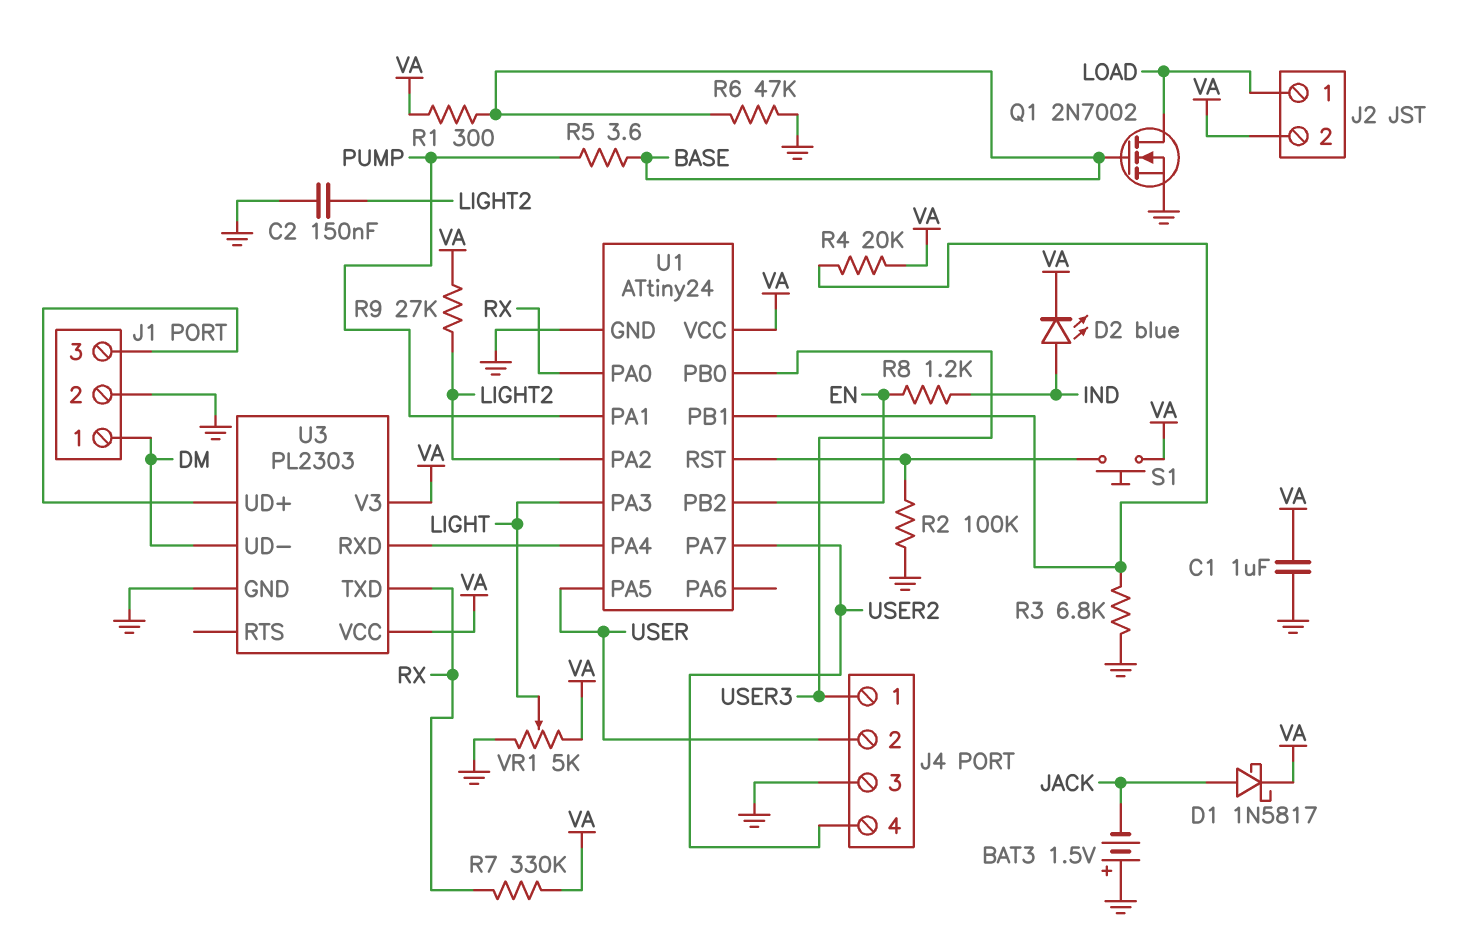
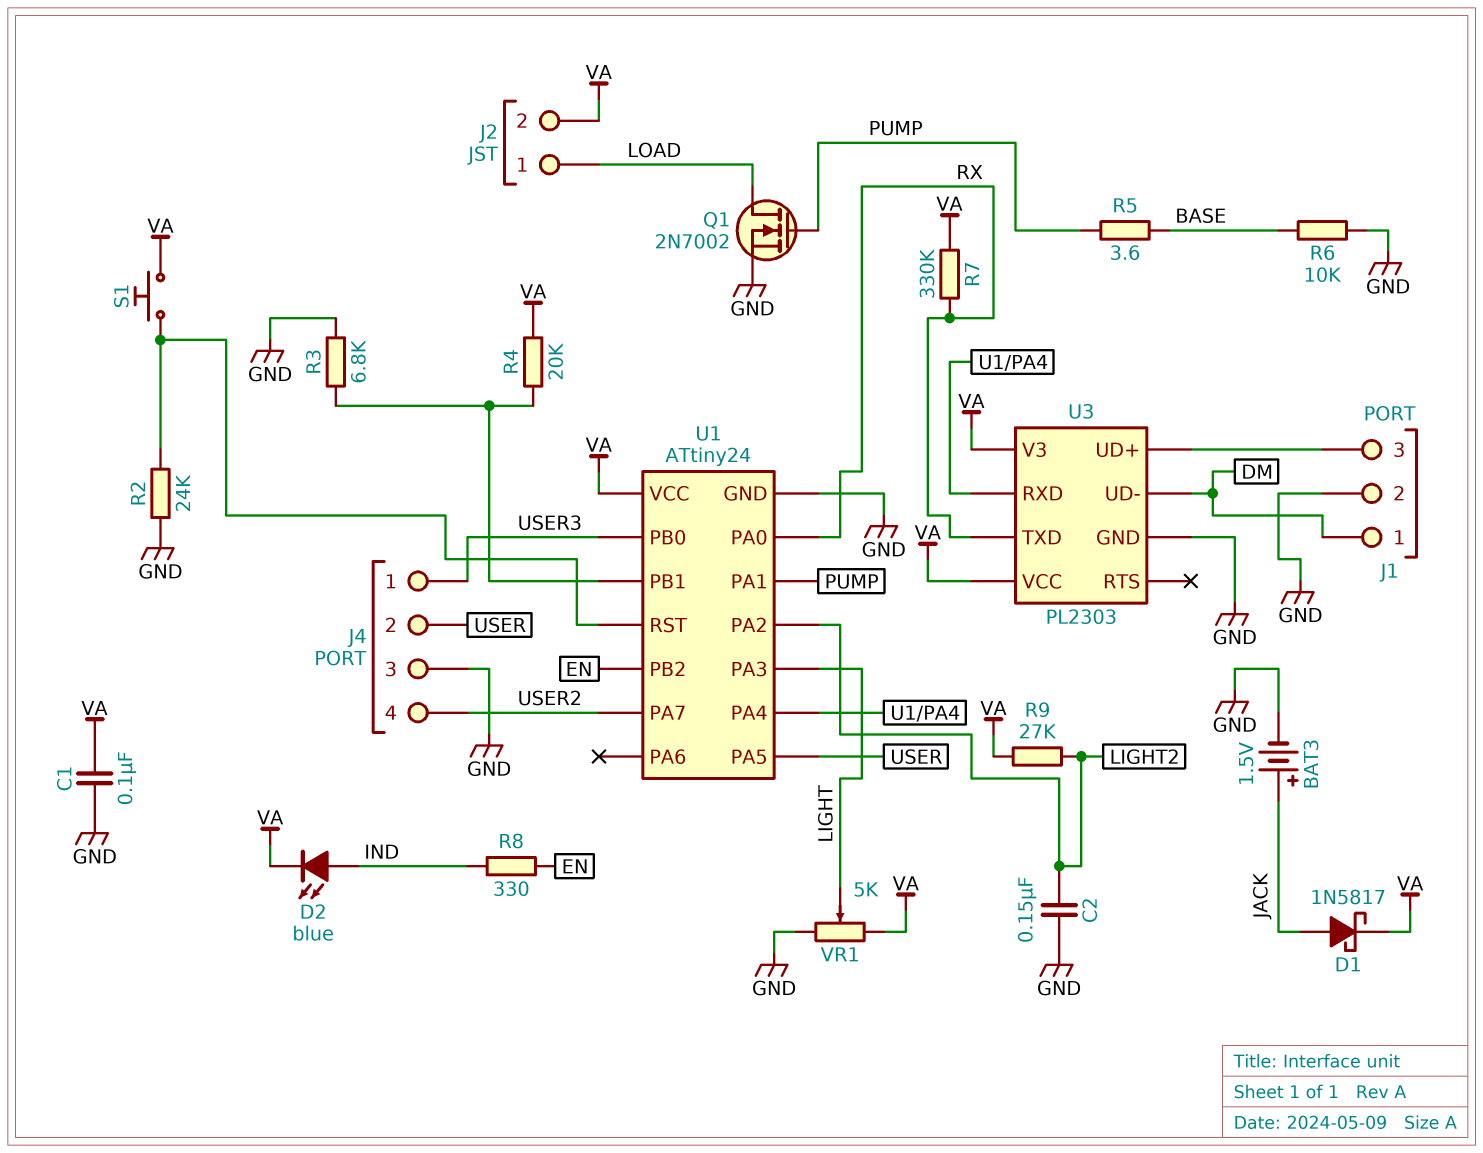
BAT3: 1.5V (plus GND, minus JACK) -> 1.5V (plus JACK, minus GND)
C1: 1uF (GND, VA) -> 100nF (GND, VA)
Q1: NMOS 2N7002 (G BASE, D LOAD, S GND) -> NMOS 2N7002 (G PUMP, D LOAD, S GND)
R1: 300 (BASE, VA) -> none
R2: 100k (GND, U1/RST) -> 24k (GND, U1/RST)
R6: 47k (BASE, GND) -> 10k (BASE, GND)
R8: 1.2k (EN, IND) -> 330 (EN, IND)

